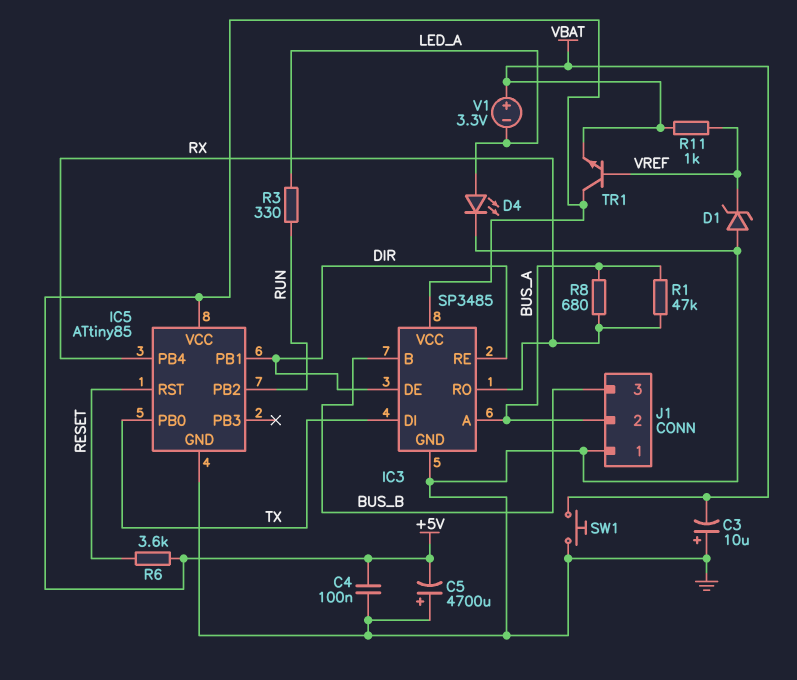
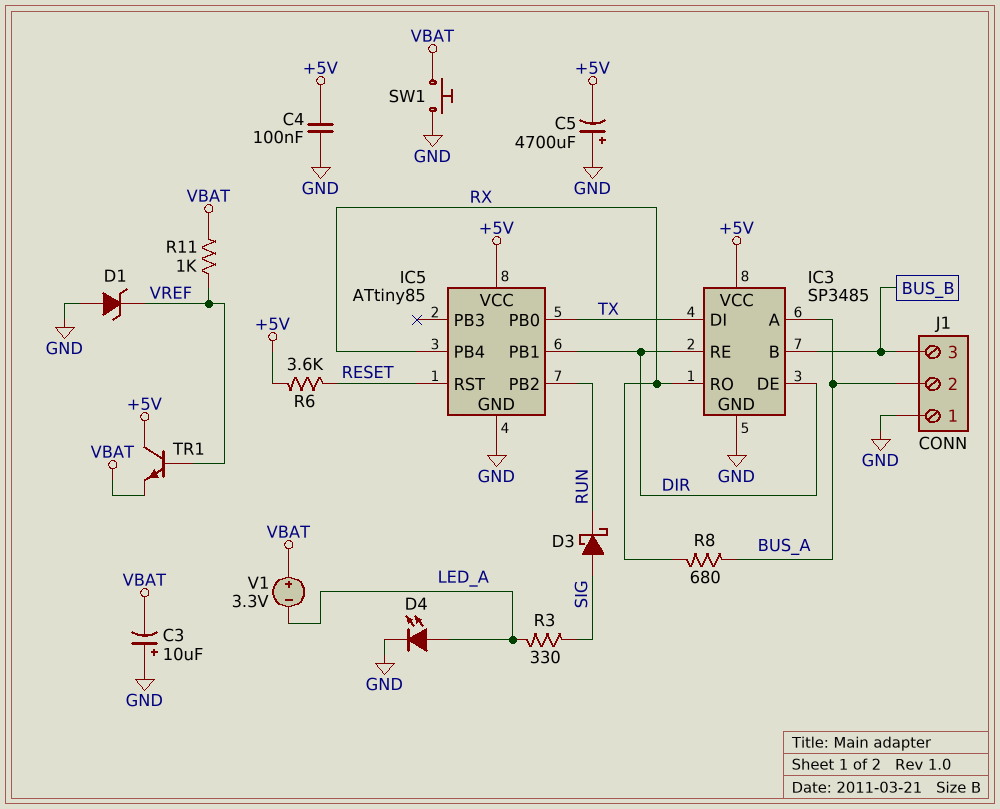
D3: none -> schottky (A SIG, K RUN)
R1: 47k (BUS_A, RX) -> none
R3: 330 (LED_A, RUN) -> 330 (LED_A, SIG)

